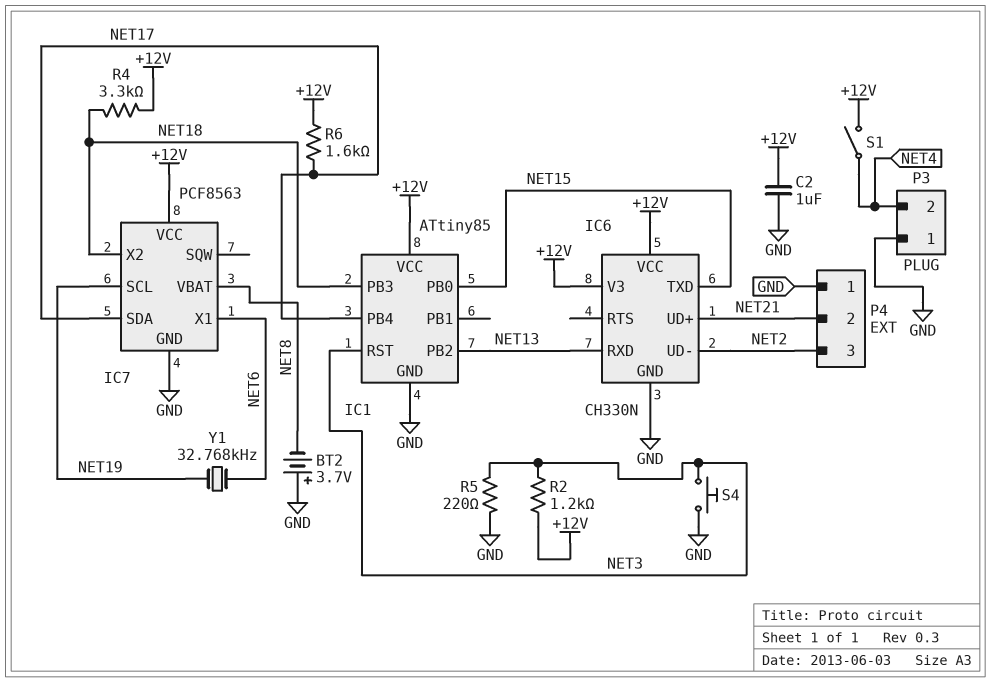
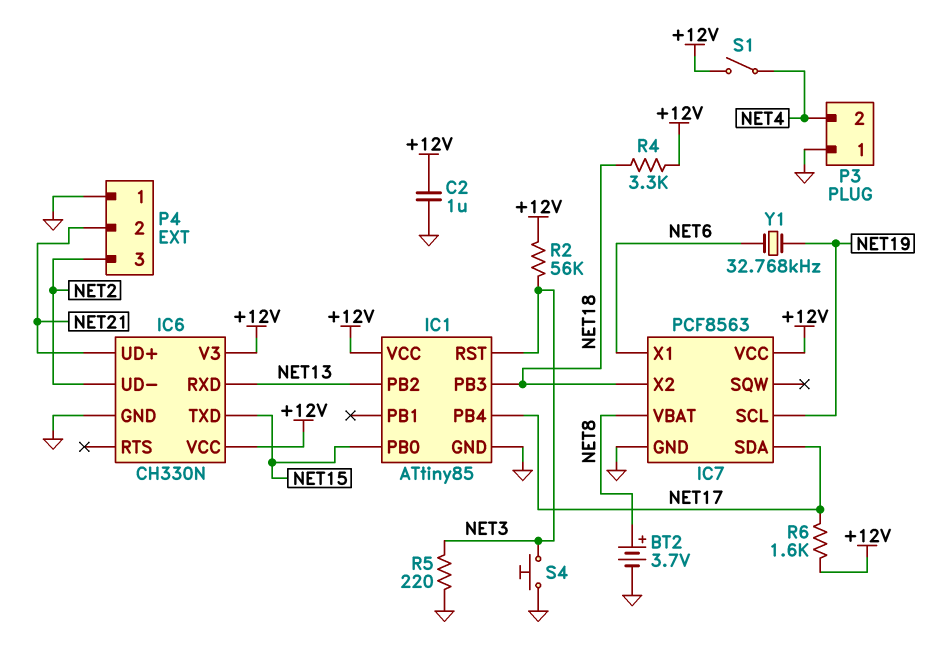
BT2: 3.7V (plus GND, minus NET8) -> 3.7V (plus NET8, minus GND)
R2: 1.2k (+12V, NET3) -> 56k (+12V, NET3)

